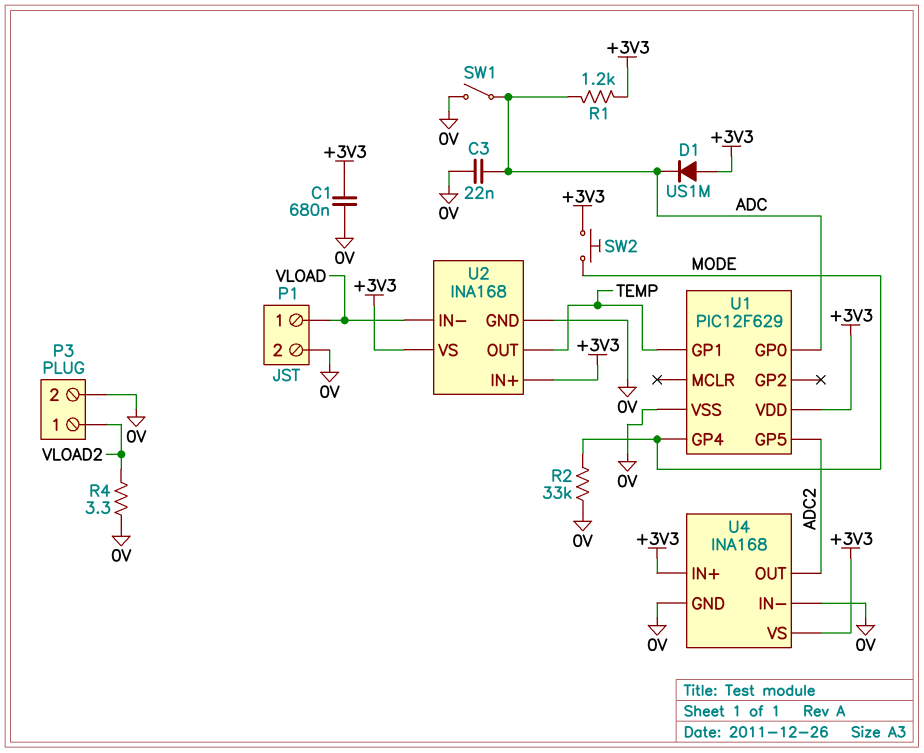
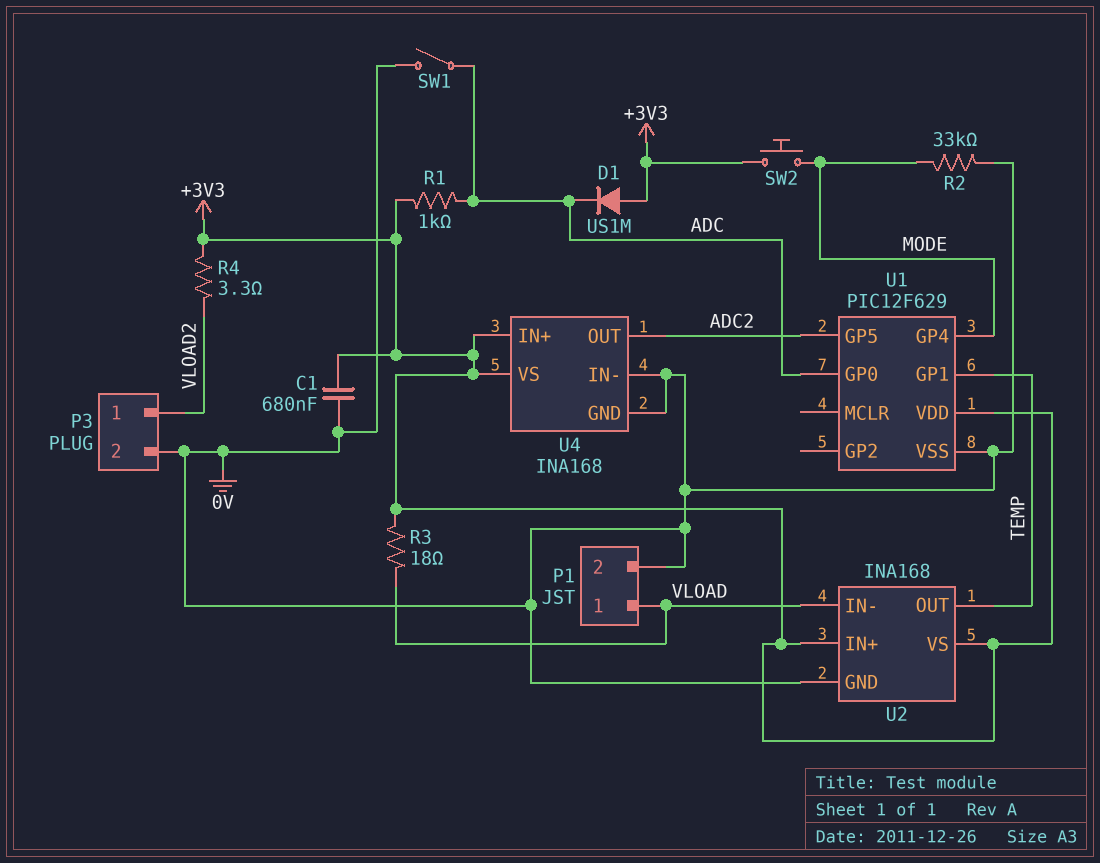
C3: 22nF (0V, ADC) -> none
R1: 1.2k (+3V3, ADC) -> 1k (+3V3, ADC)
R3: none -> 18 (+3V3, VLOAD)
R4: 3.3 (0V, VLOAD2) -> 3.3 (+3V3, VLOAD2)

